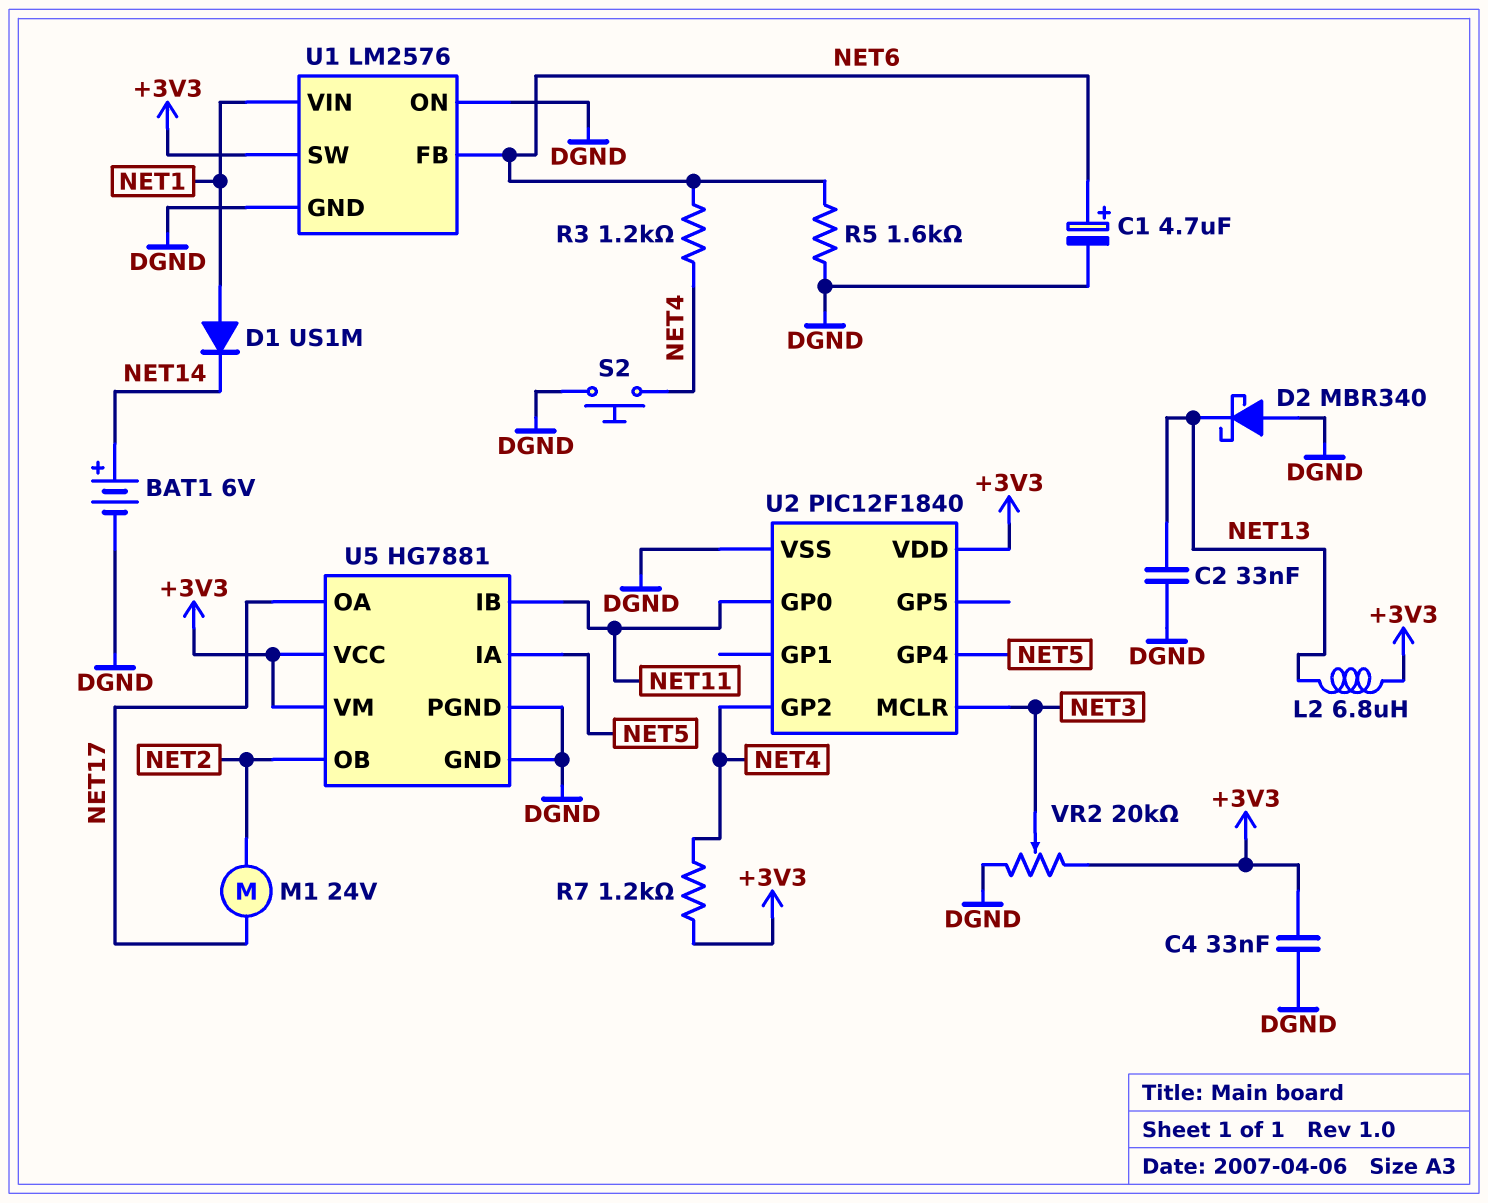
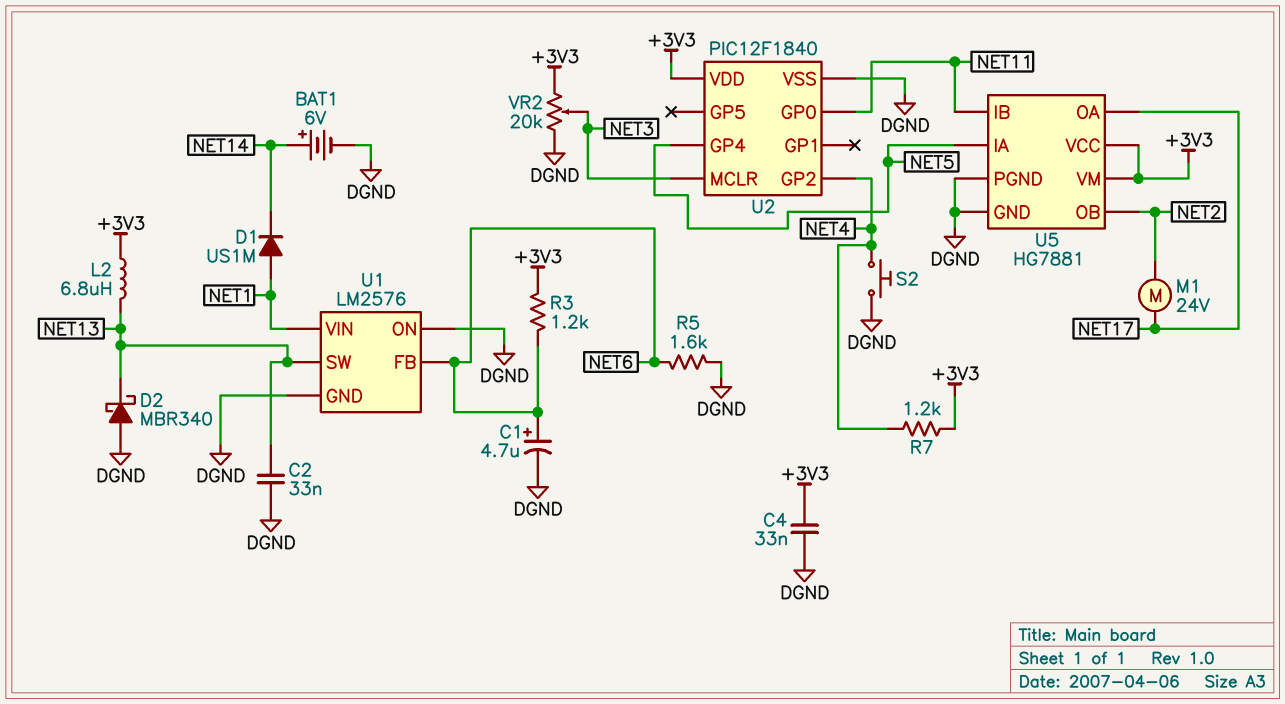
R3: 1.2k (NET4, NET6) -> 1.2k (+3V3, NET6)
U1 pin SW: +3V3 -> NET13

